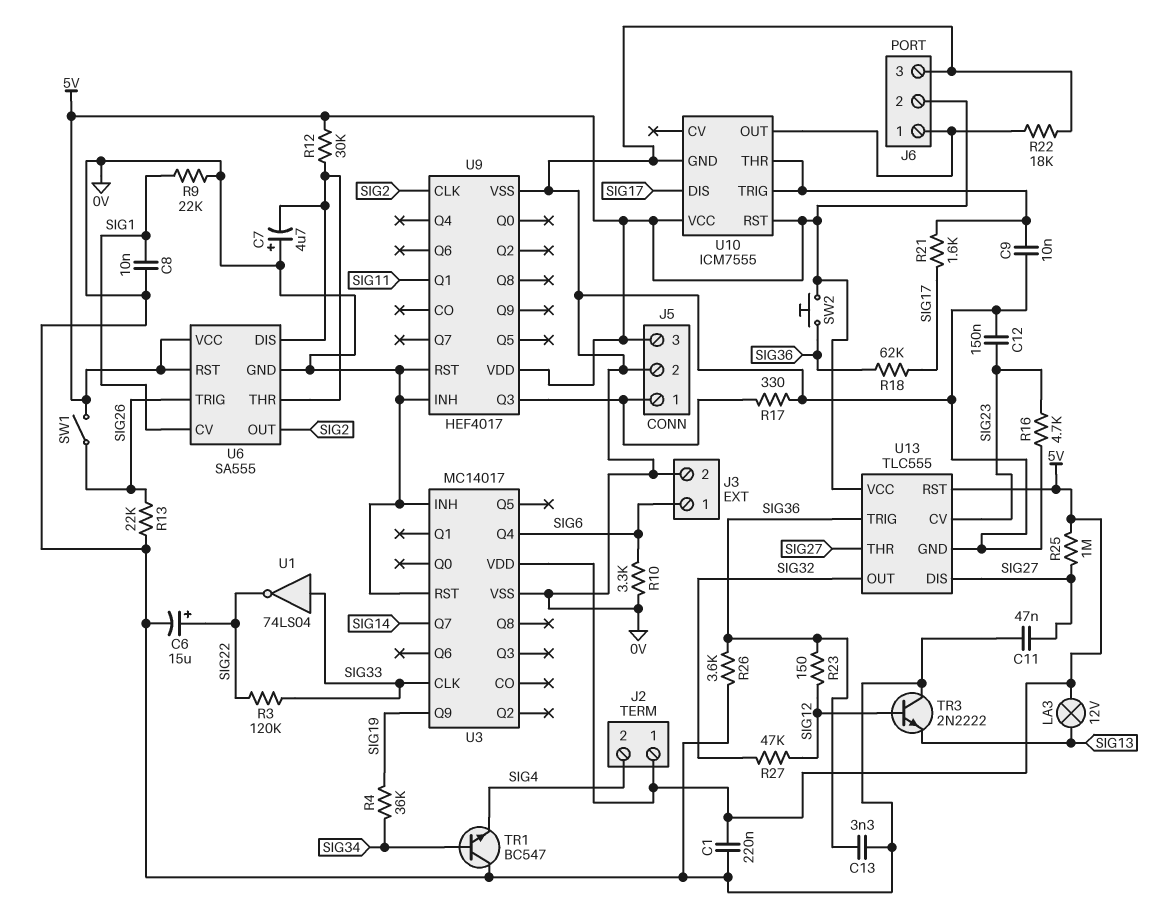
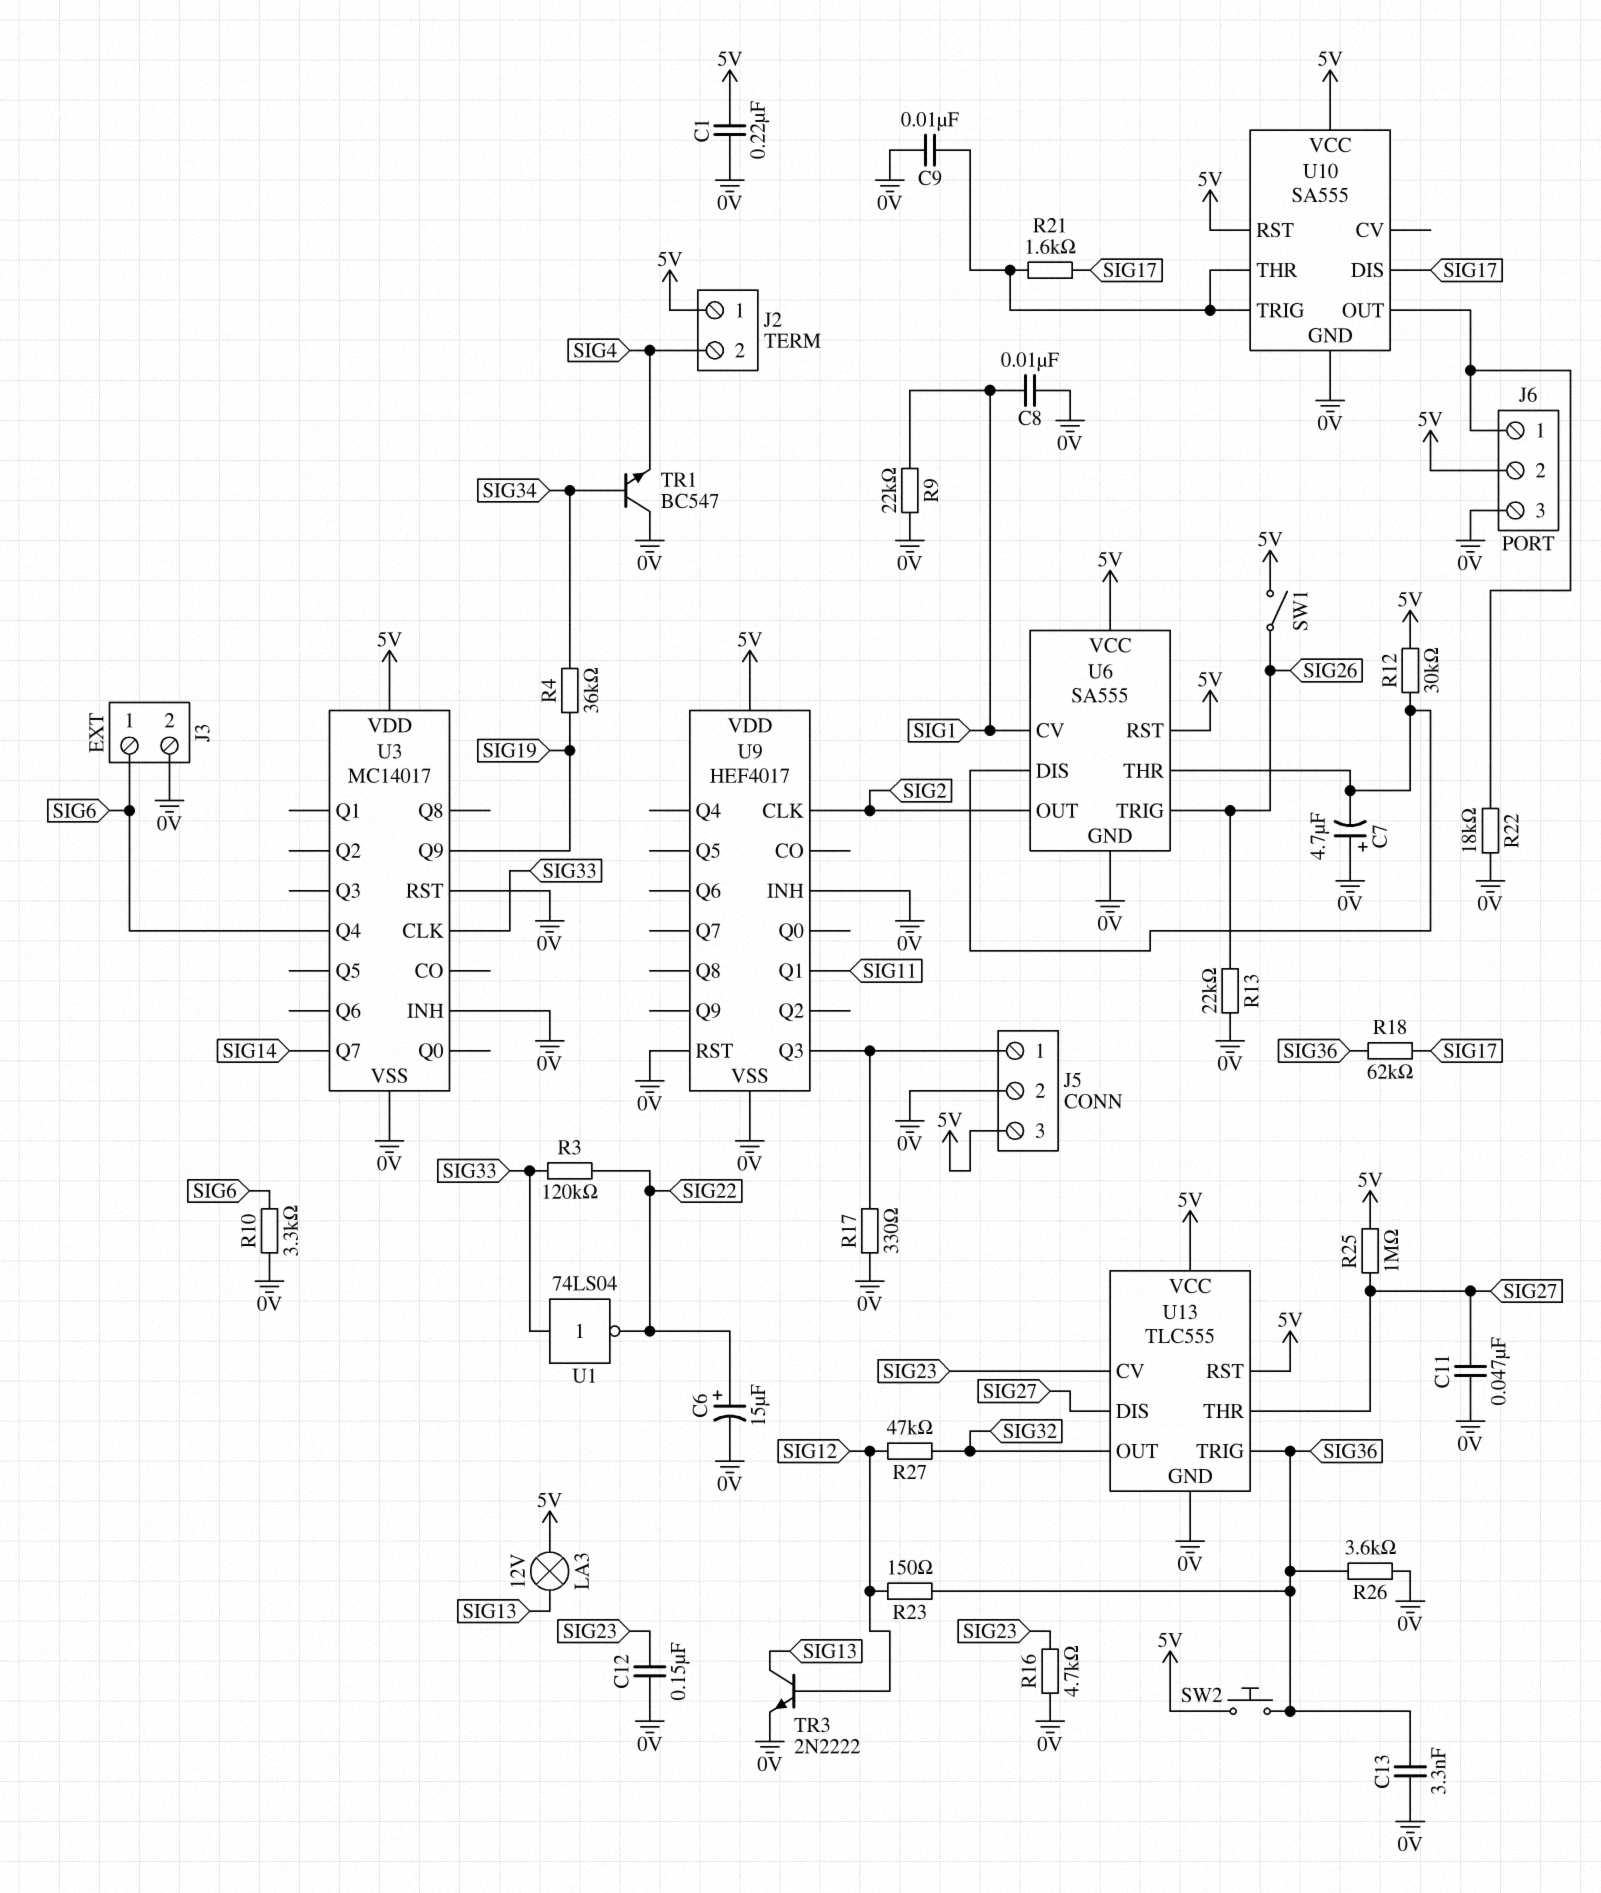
TR3: NPN 2N2222 (B SIG12, C 0V, E SIG13) -> NPN 2N2222 (B SIG12, C SIG13, E 0V)
U10: ICM7555 -> SA555

